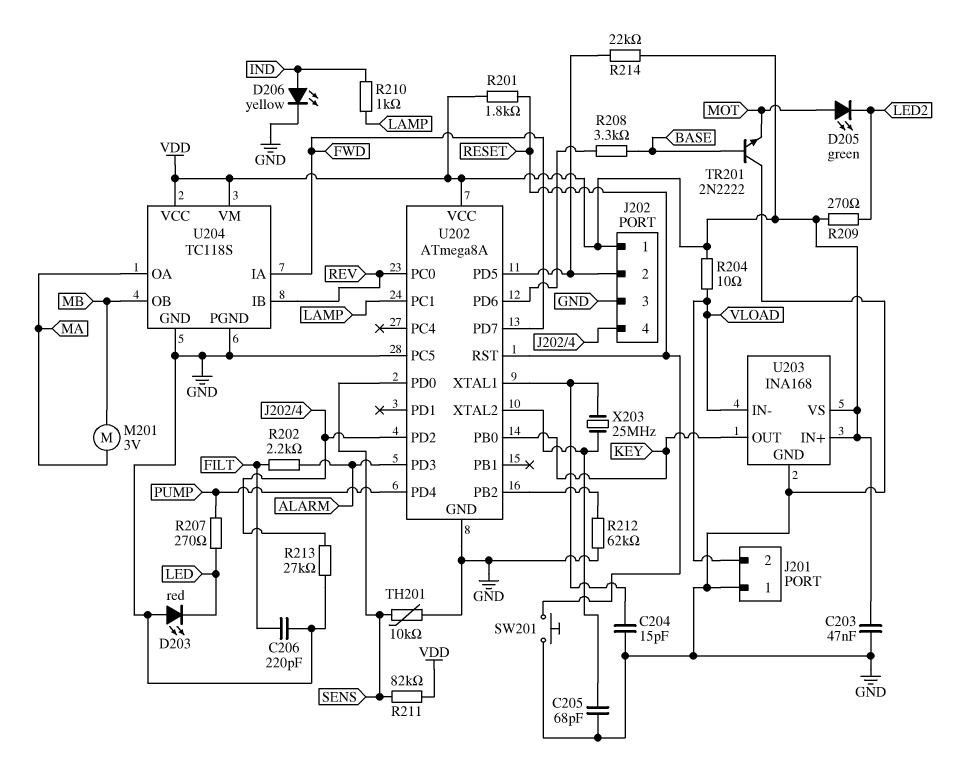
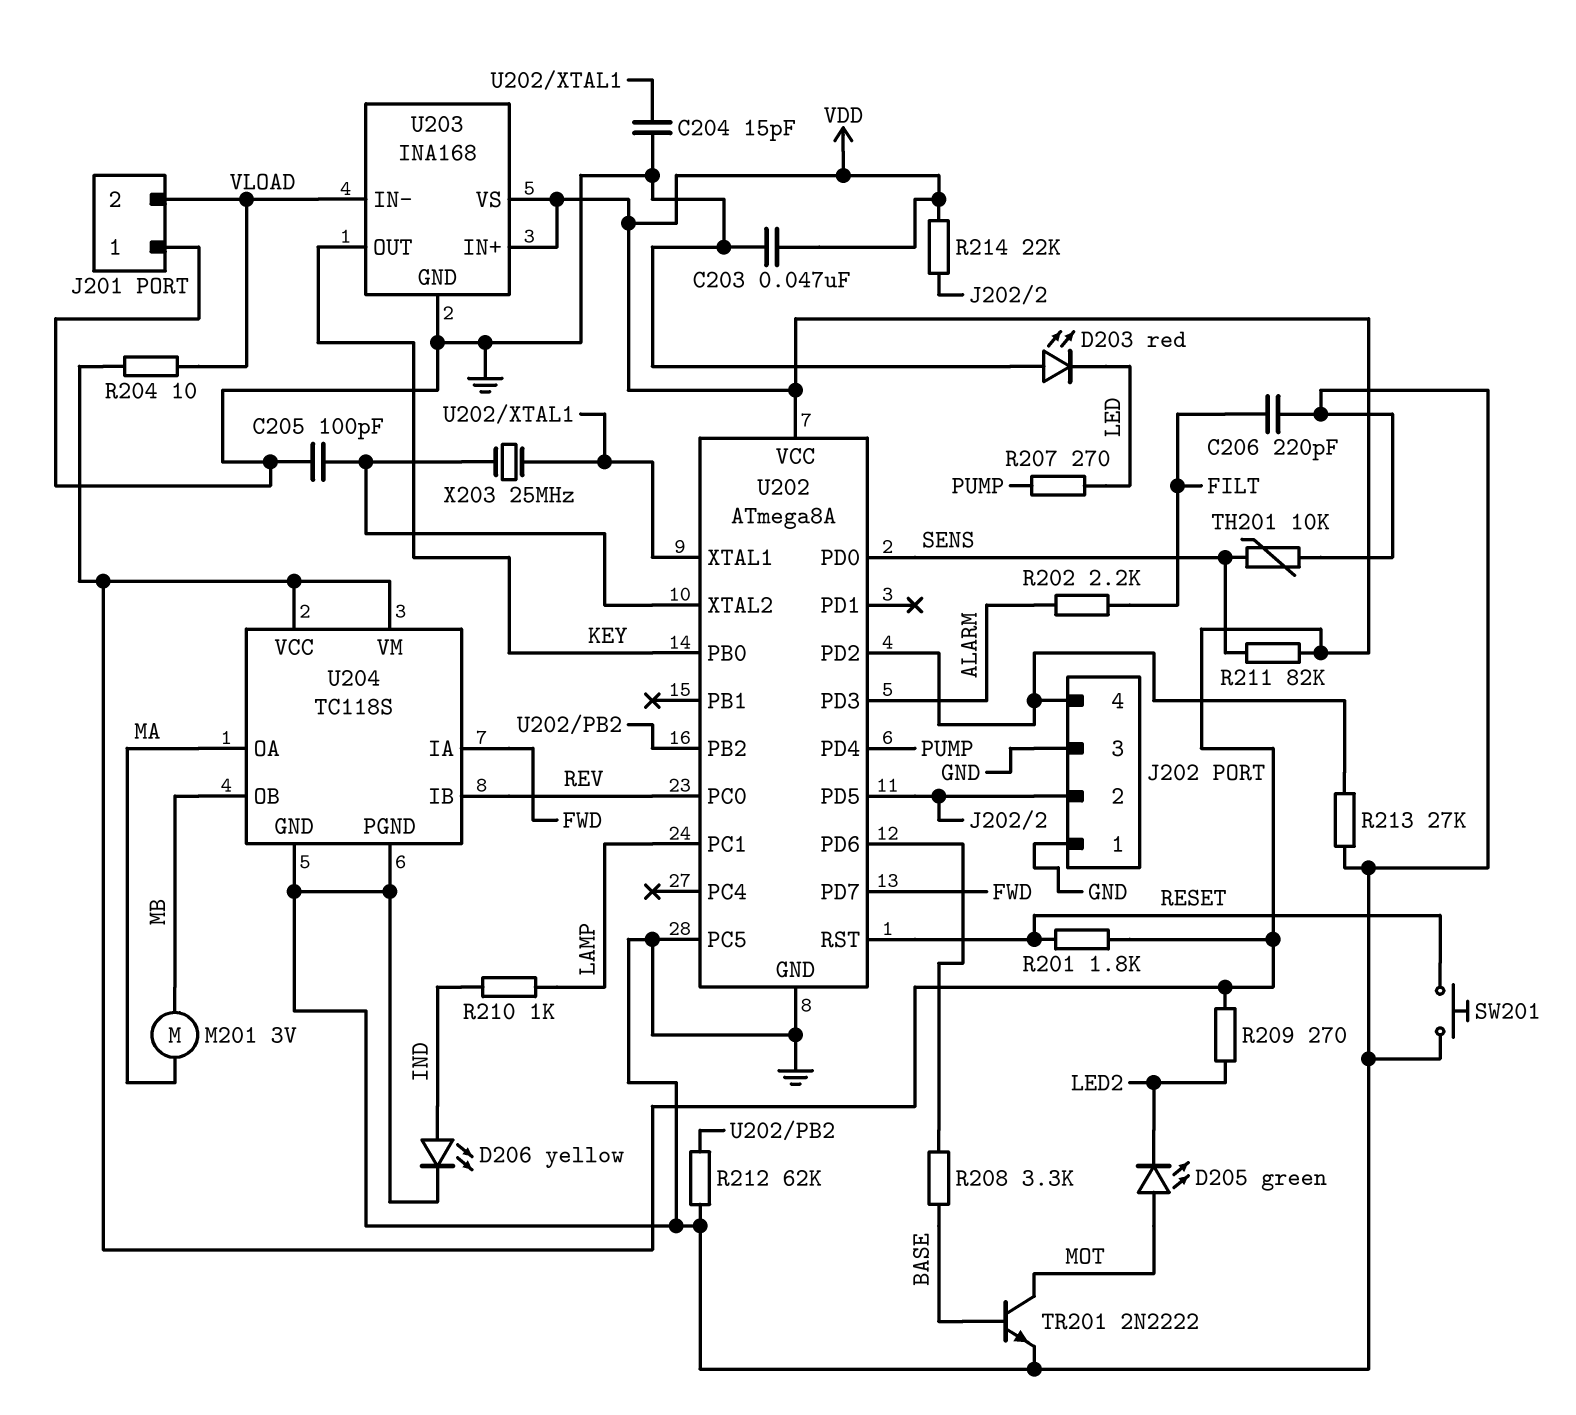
C205: 68pF (GND, U202/XTAL2) -> 100pF (GND, U202/XTAL2)
J202 pin 1: VDD -> GND
TR201: NPN 2N2222 (B BASE, C GND, E MOT) -> NPN 2N2222 (B BASE, C MOT, E GND)

